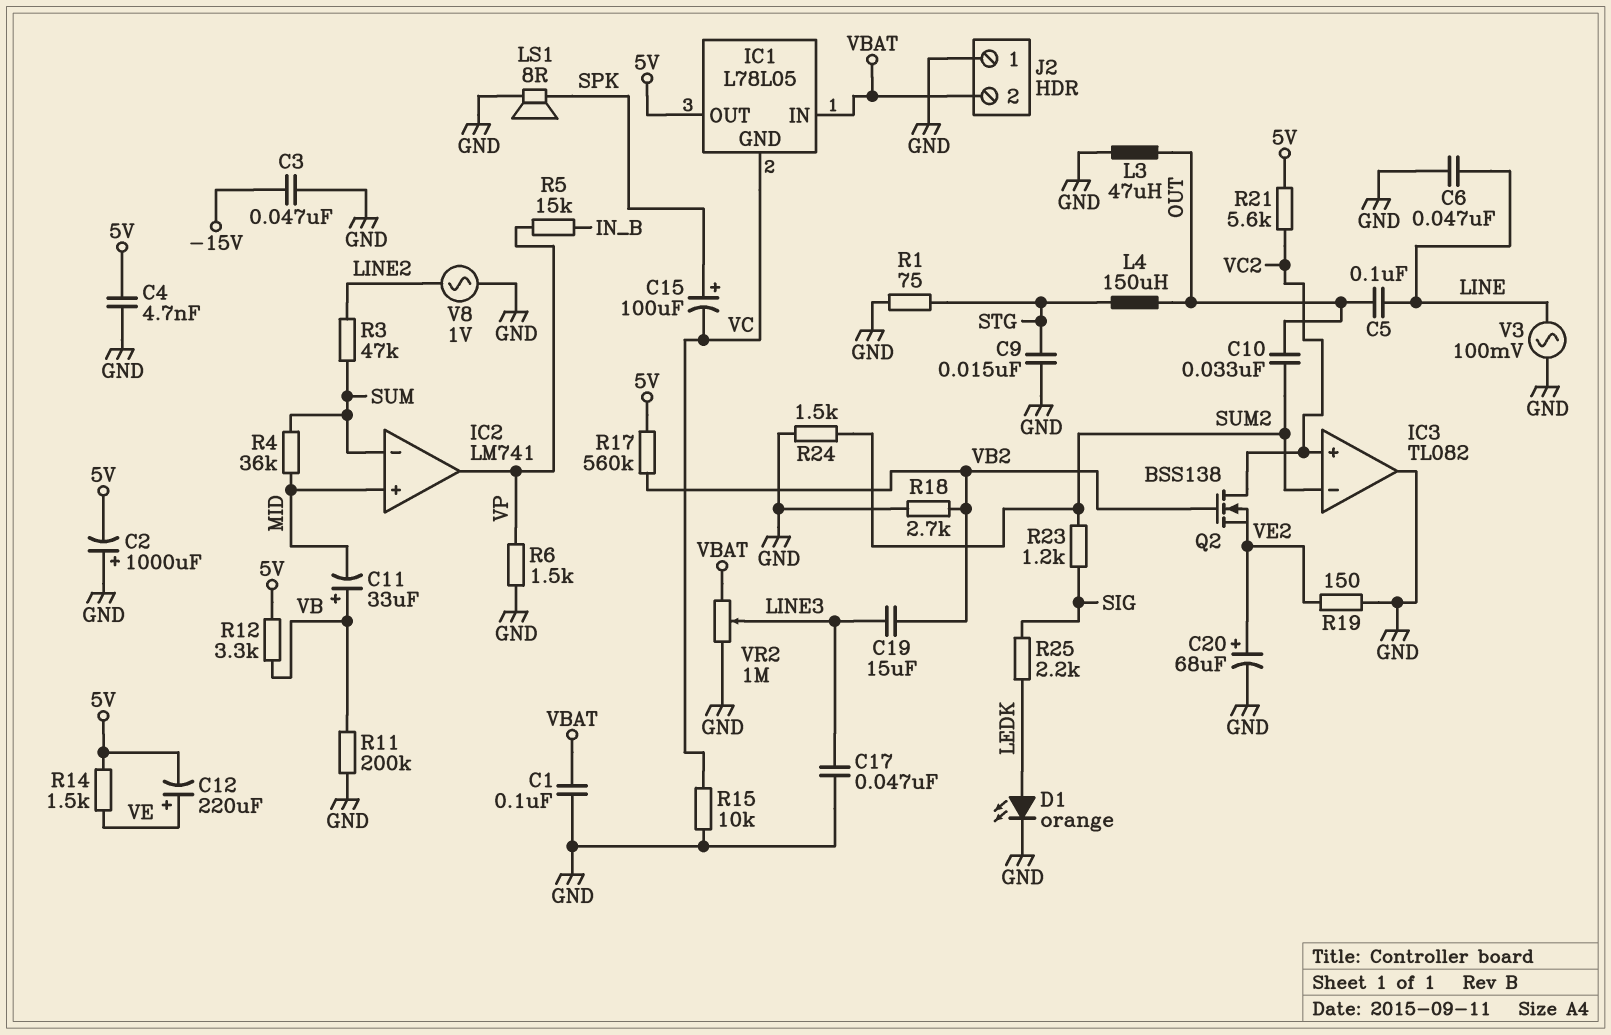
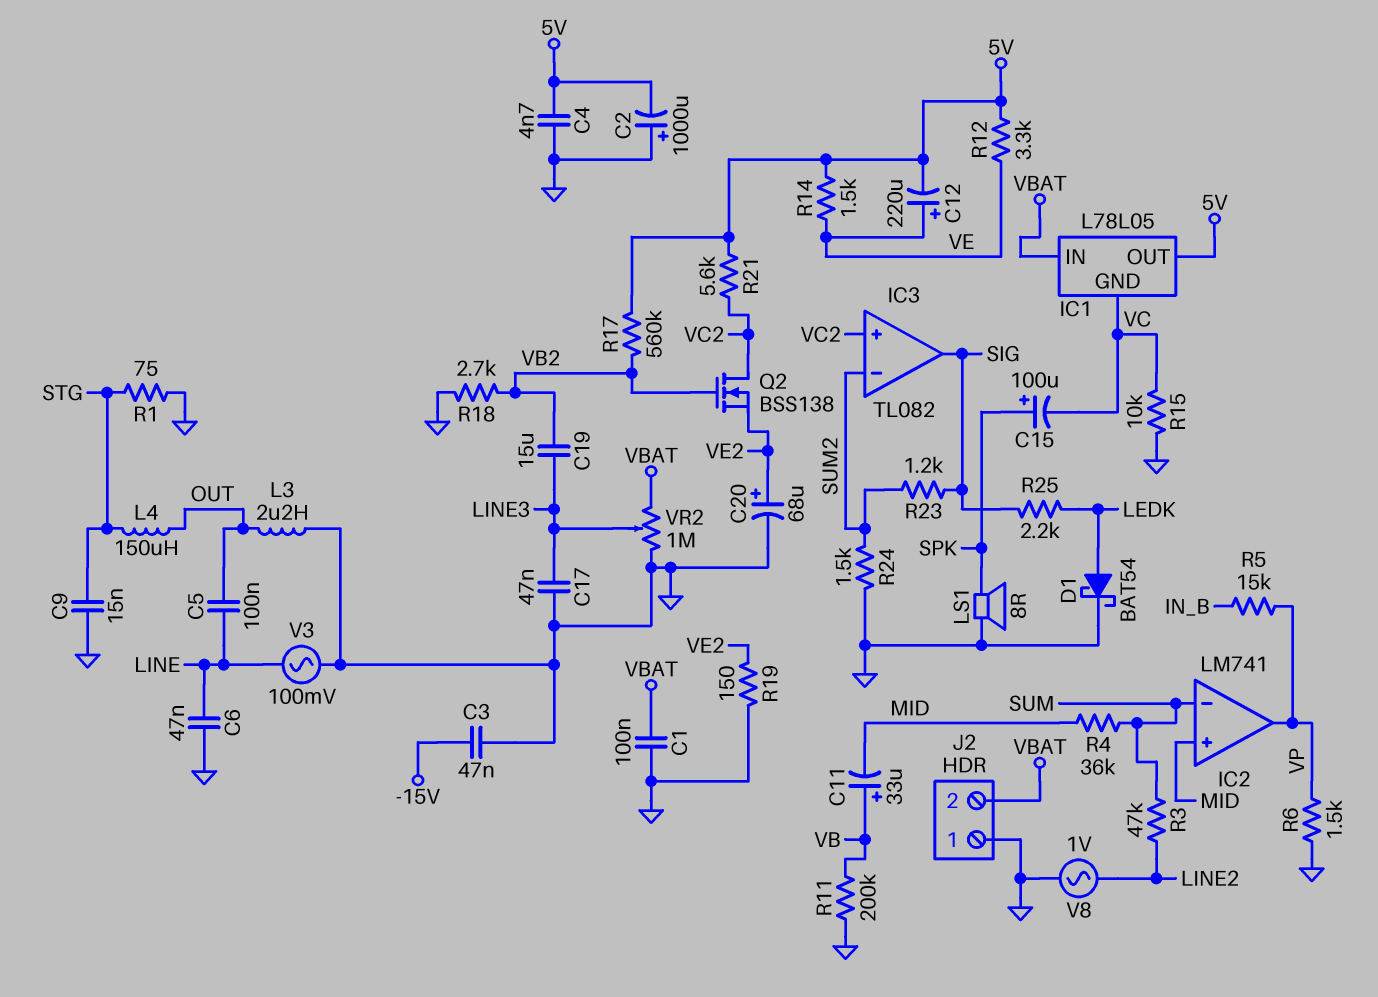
C10: 33nF (OUT, SUM2) -> none
D1: LED orange (A LEDK, K GND) -> schottky BAT54 (A LEDK, K GND)
IC3 pin out: GND -> SIG
L3: 47uH (GND, OUT) -> 2.2uH (GND, OUT)
R12: 3.3k (5V, VB) -> 3.3k (5V, VE)

